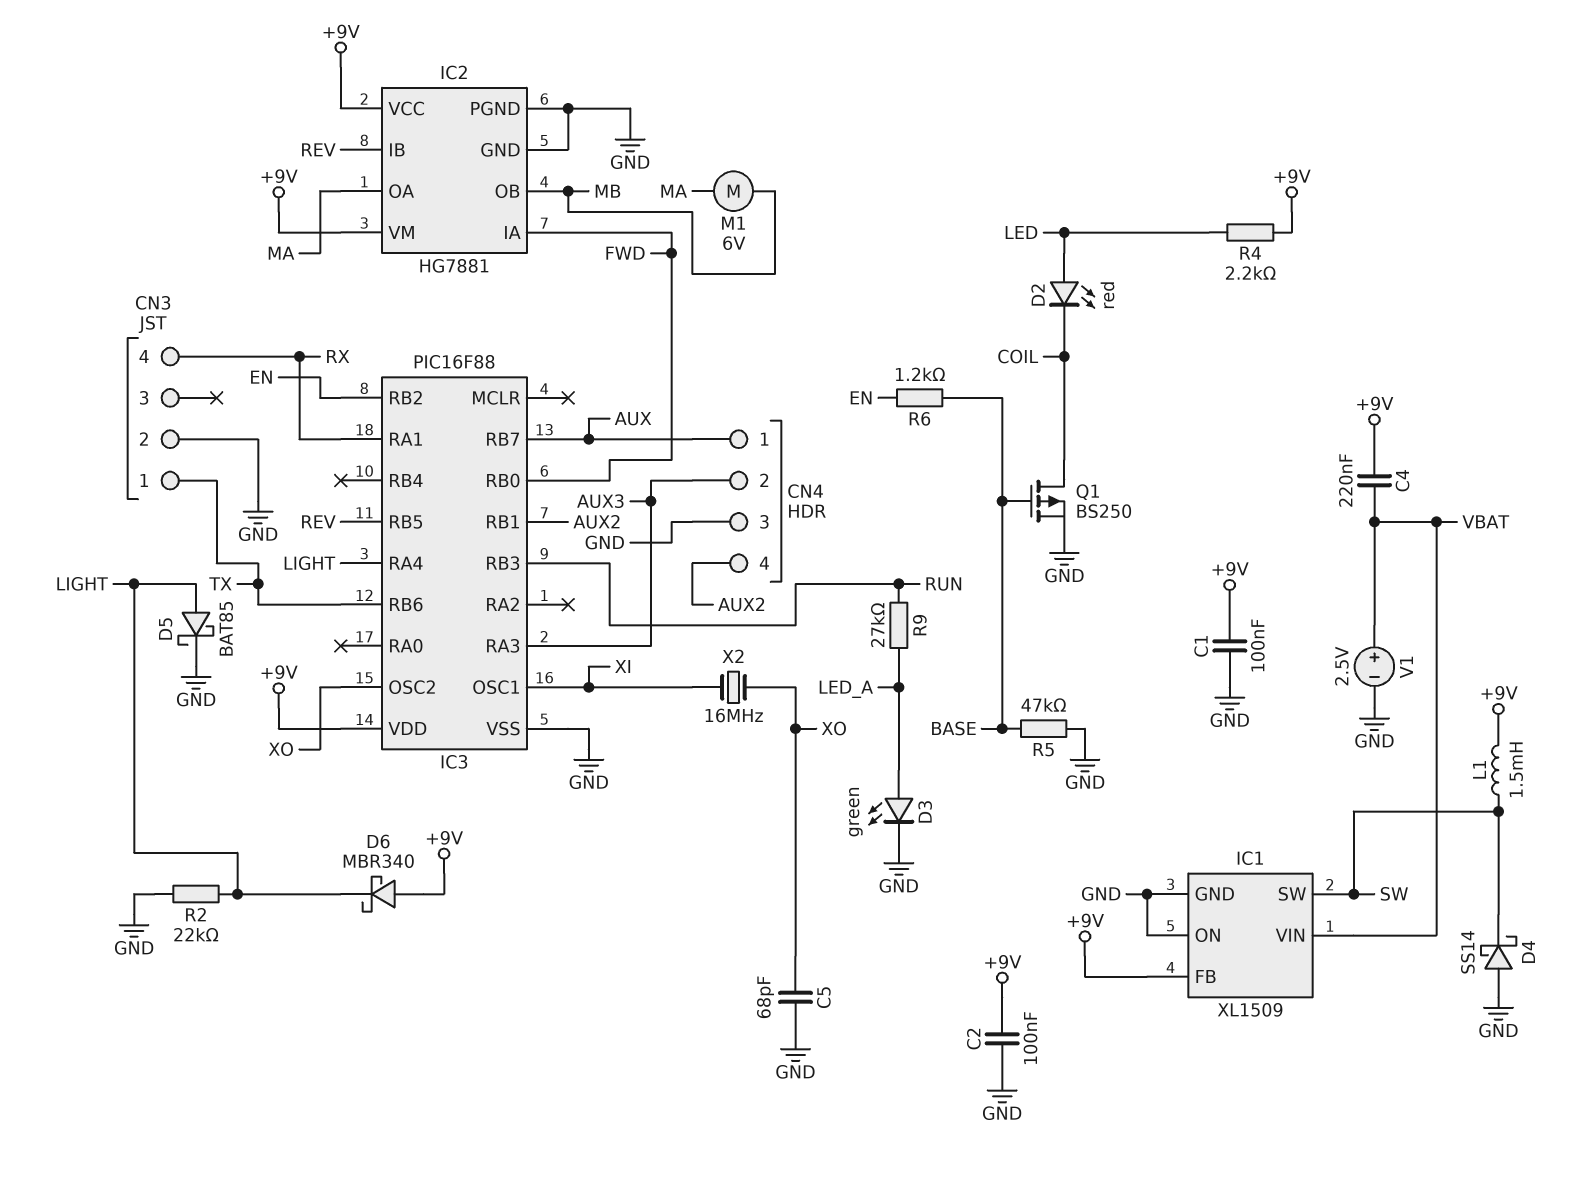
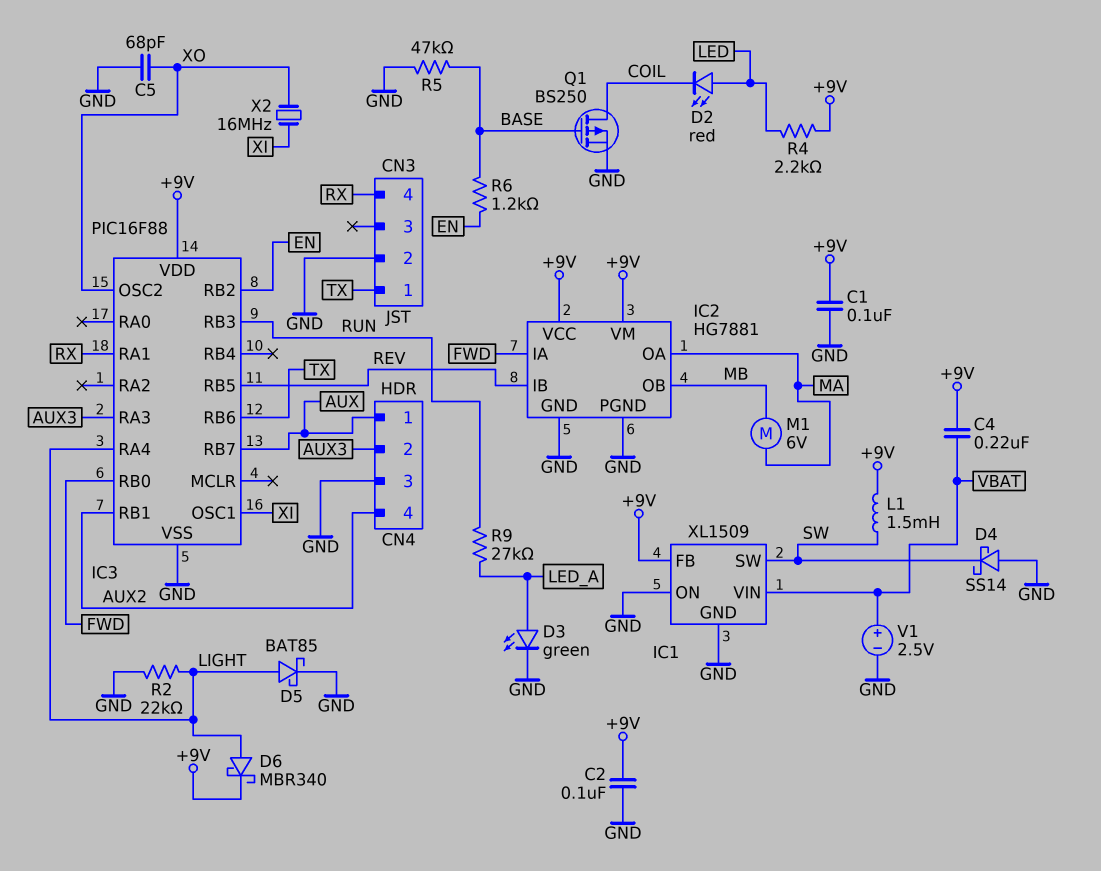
D6: schottky MBR340 (A +9V, K LIGHT) -> schottky MBR340 (A LIGHT, K +9V)

